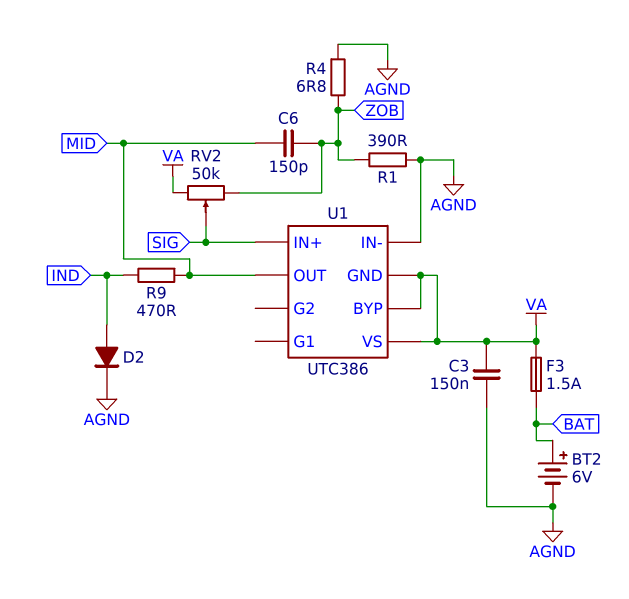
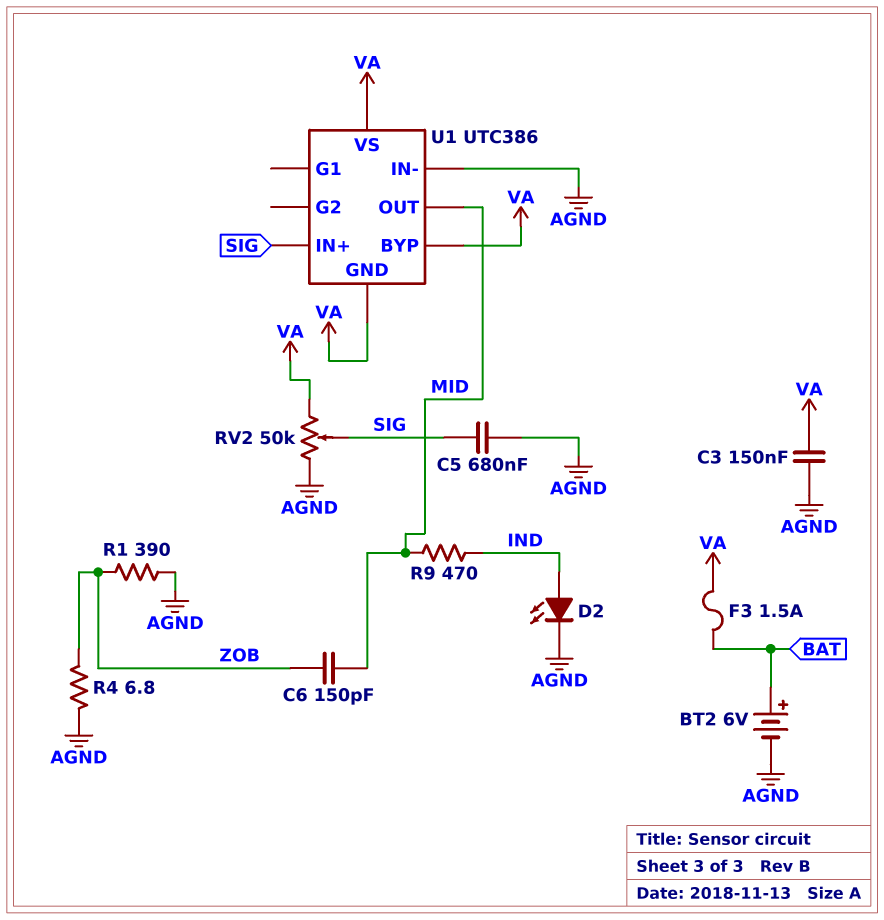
C5: none -> 680nF (AGND, SIG)
D2: diode (A IND, K AGND) -> LED (A IND, K AGND)
RV2: 50k (VA, ZOB, wiper SIG) -> 50k (AGND, VA, wiper SIG)

